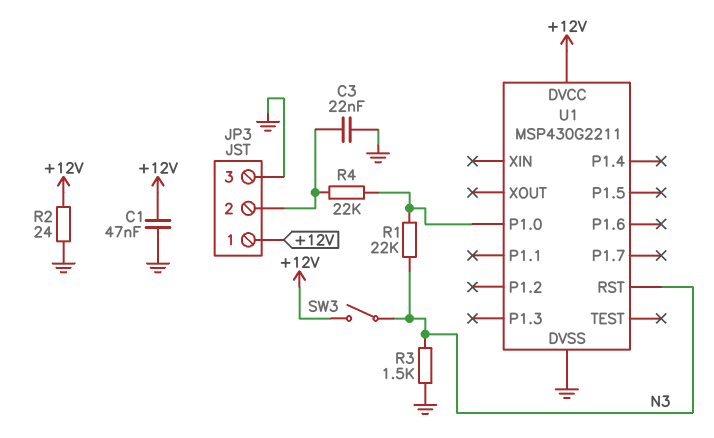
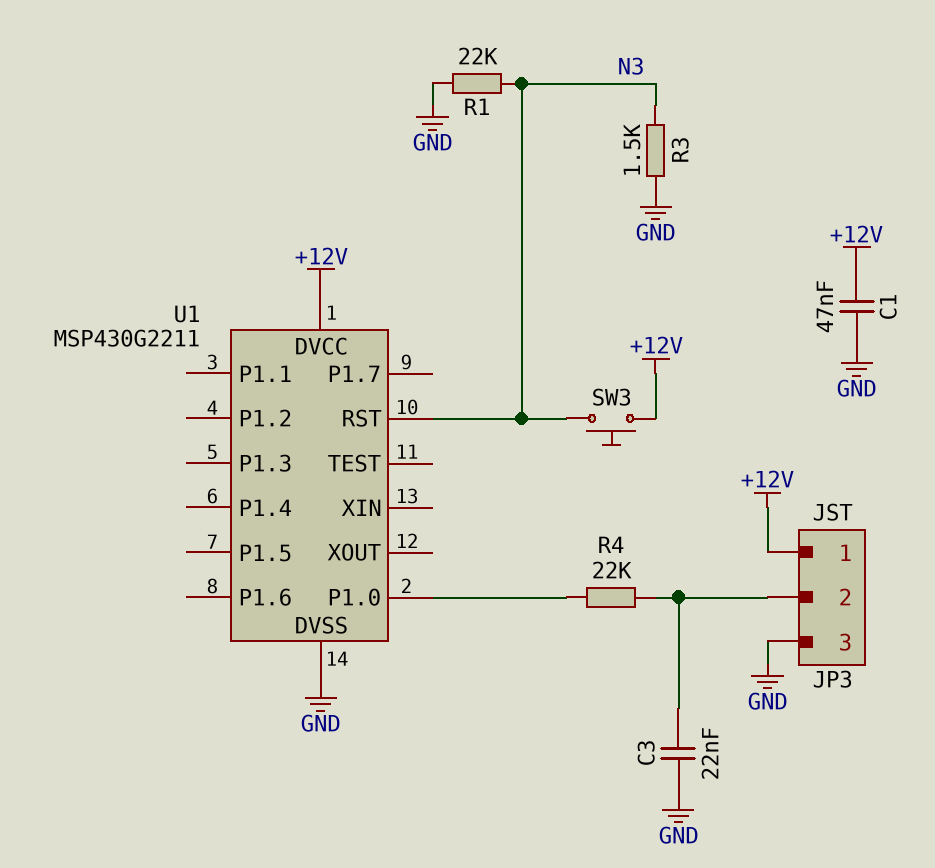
R1: 22k (N3, U1/P1.0) -> 22k (GND, N3)
R2: 24 (+12V, GND) -> none
SW3: switch (+12V, N3) -> button (+12V, N3)

